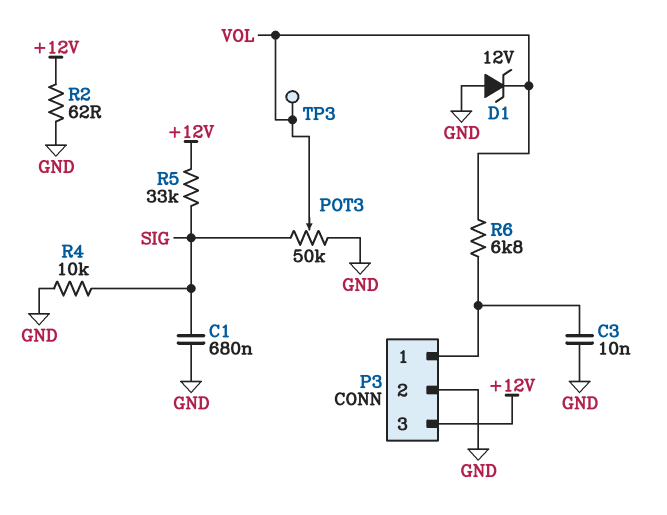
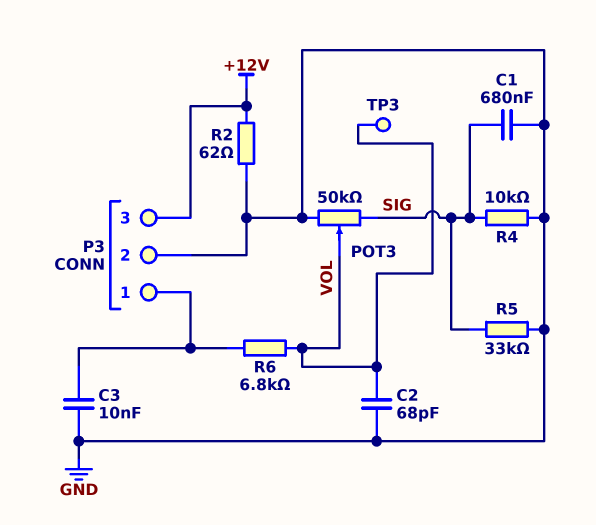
C2: none -> 68pF (GND, VOL)
D1: zener 12V (A GND, K VOL) -> none
R5: 33k (+12V, SIG) -> 33k (GND, SIG)

